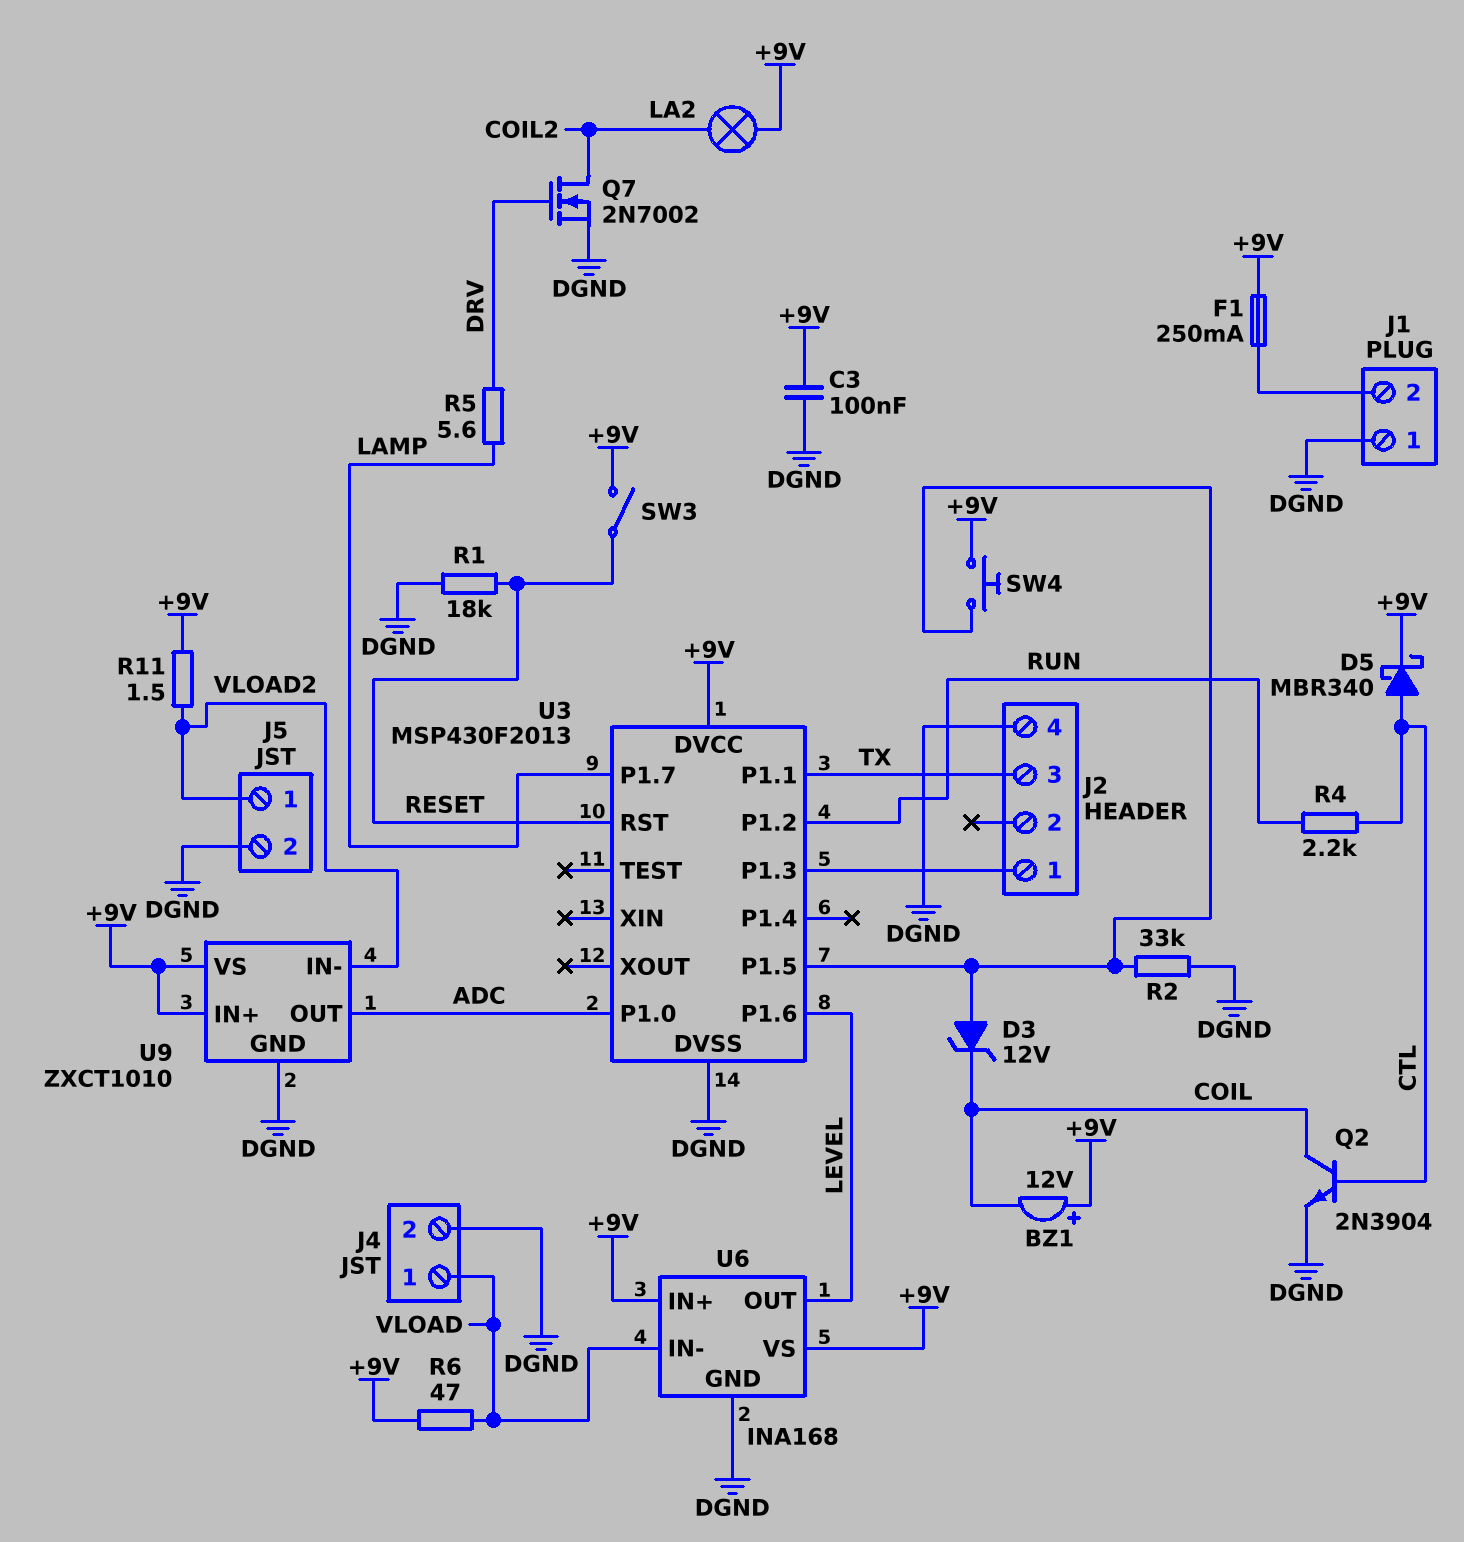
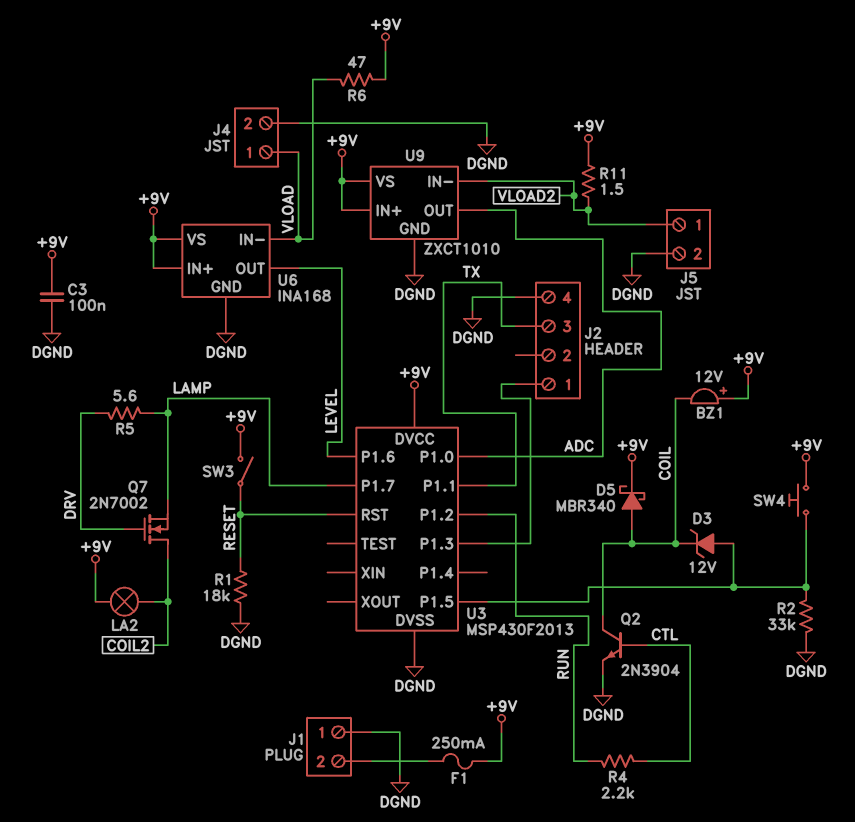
D5: schottky MBR340 (A CTL, K +9V) -> schottky MBR340 (A COIL, K +9V)
Q7: NMOS 2N7002 (G DRV, D COIL2, S DGND) -> NMOS 2N7002 (G DRV, D COIL2, S LAMP)

